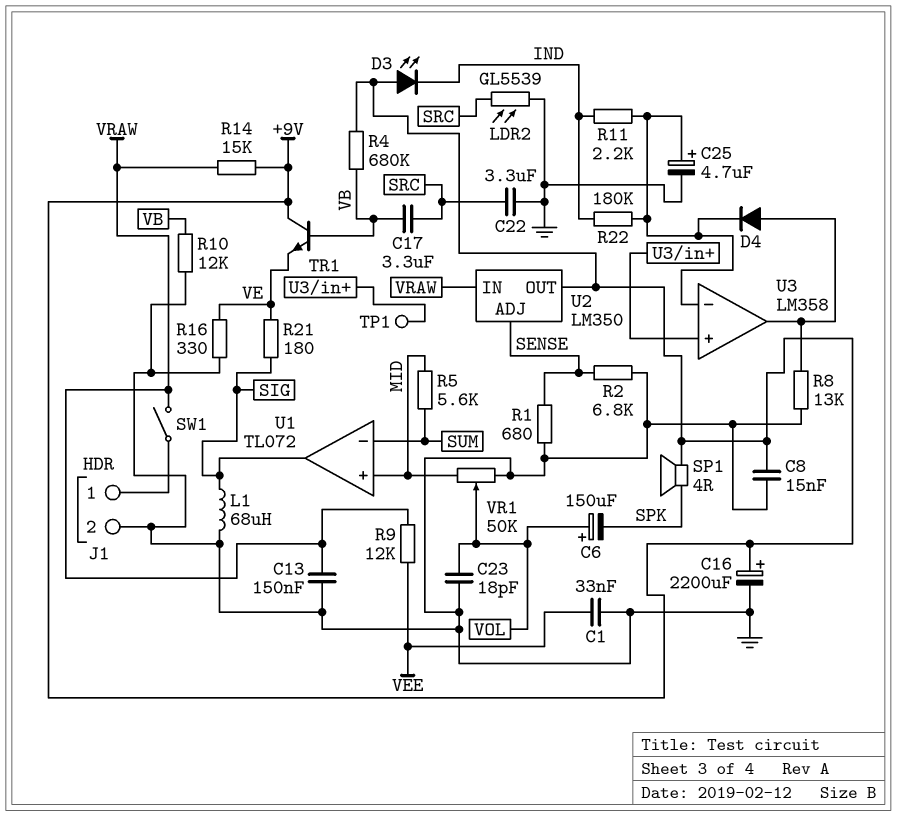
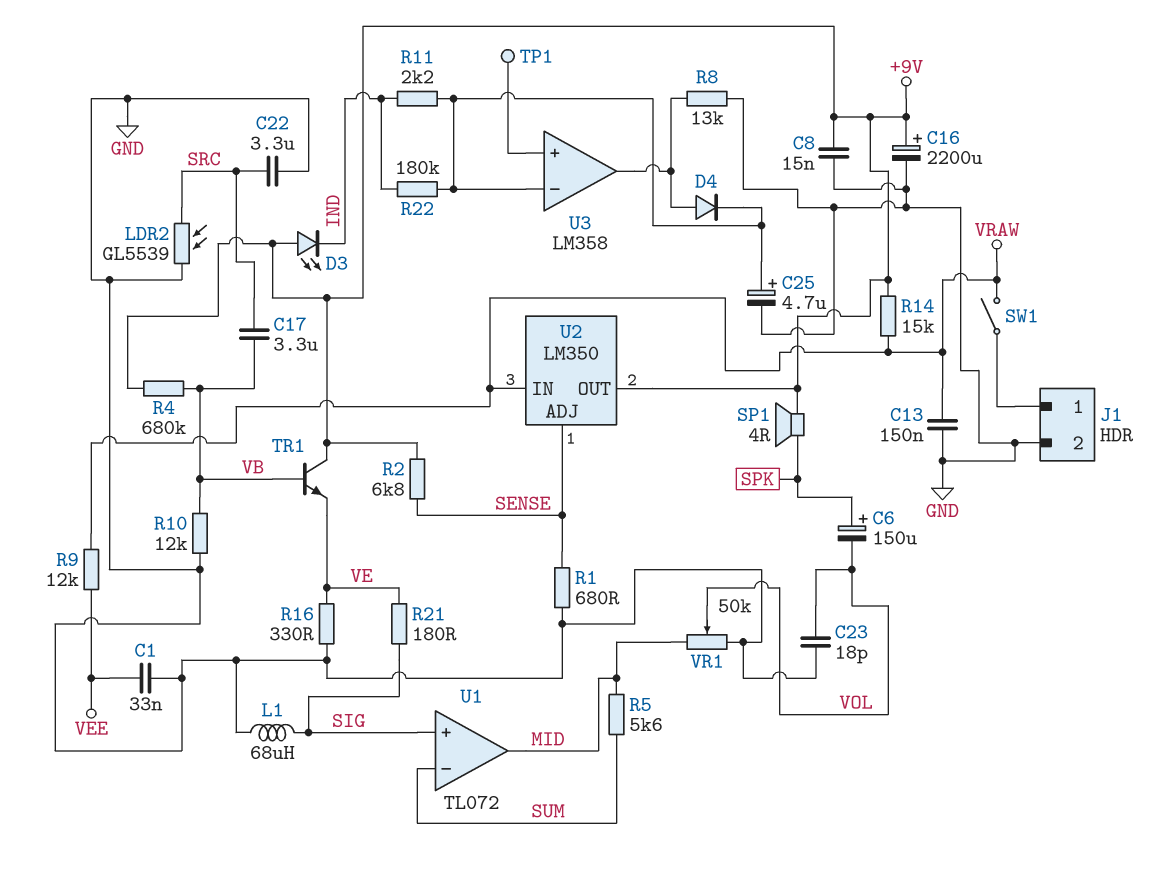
C6: 150uF (plus VOL, minus SPK) -> 150uF (plus SPK, minus VOL)
R2: 6.8k (GND, SENSE) -> 6.8k (+9V, SENSE)
U1 pin in+: MID -> SIG
U1 pin out: SIG -> MID

